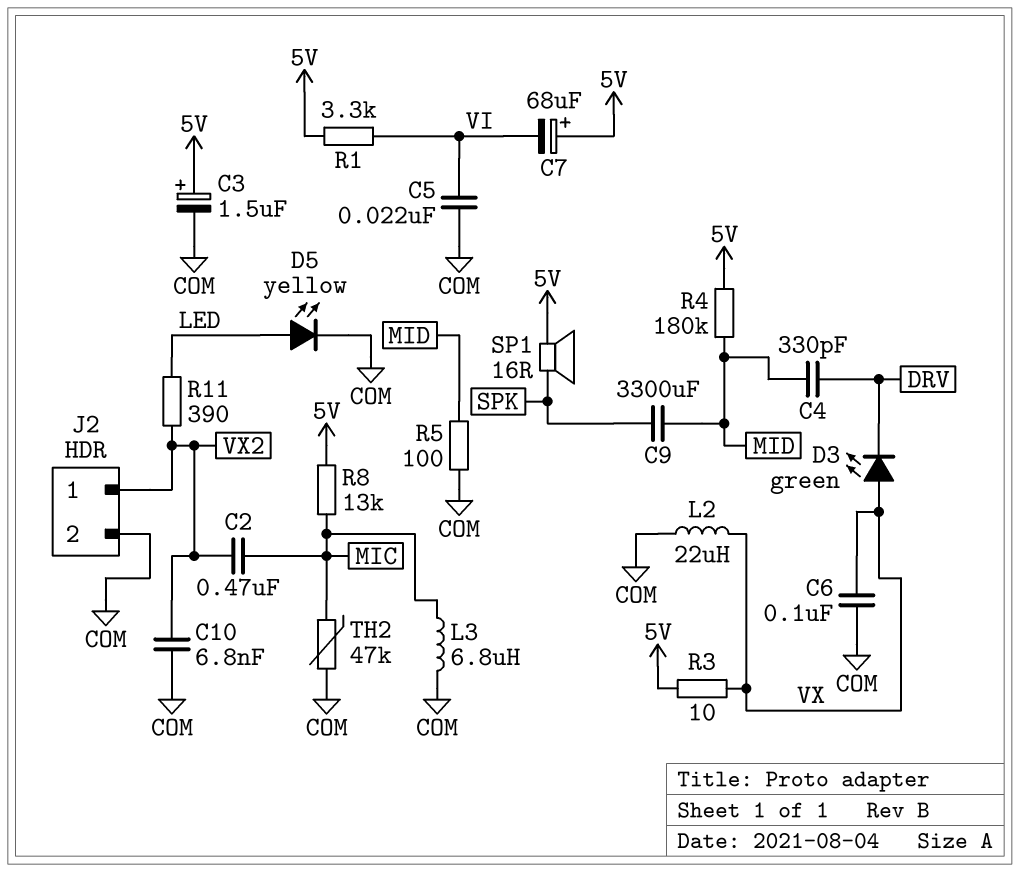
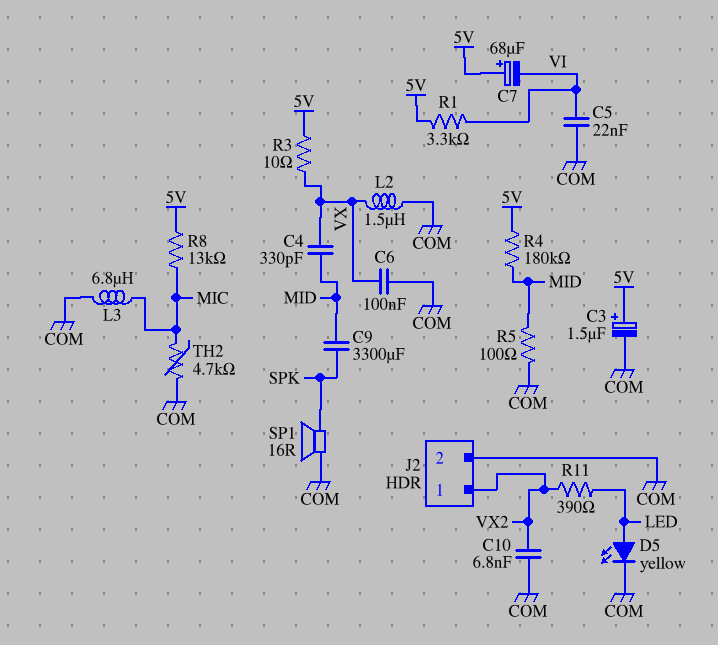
C2: 470nF (MIC, VX2) -> none
C4: 330pF (DRV, MID) -> 330pF (MID, VX)
D3: LED green (A VX, K DRV) -> none
L2: 22uH (COM, VX) -> 1.5uH (COM, VX)
SP1: speaker 16R (5V, SPK) -> speaker 16R (COM, SPK)
TH2: 47k (COM, MIC) -> 4.7k (COM, MIC)

